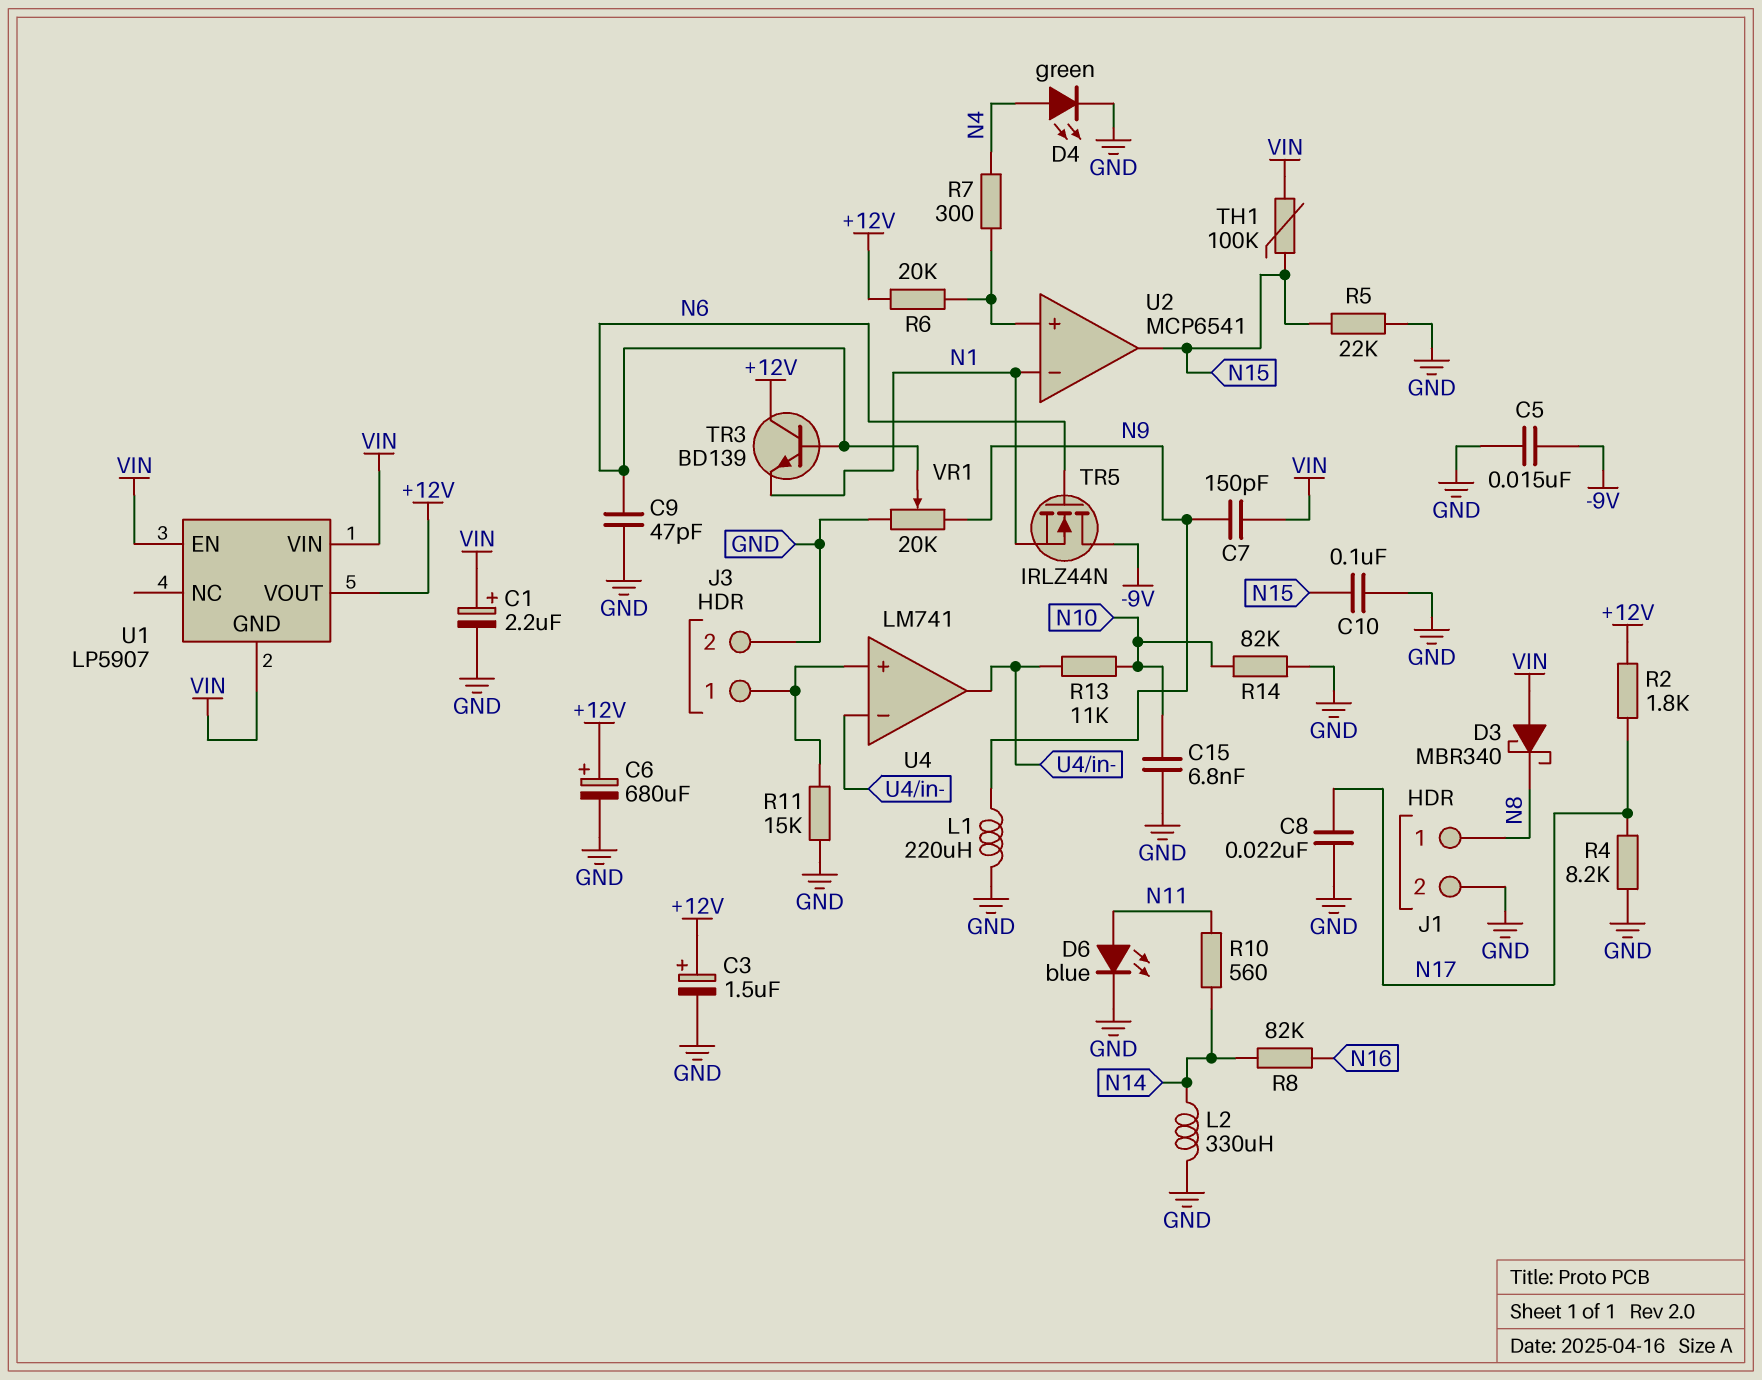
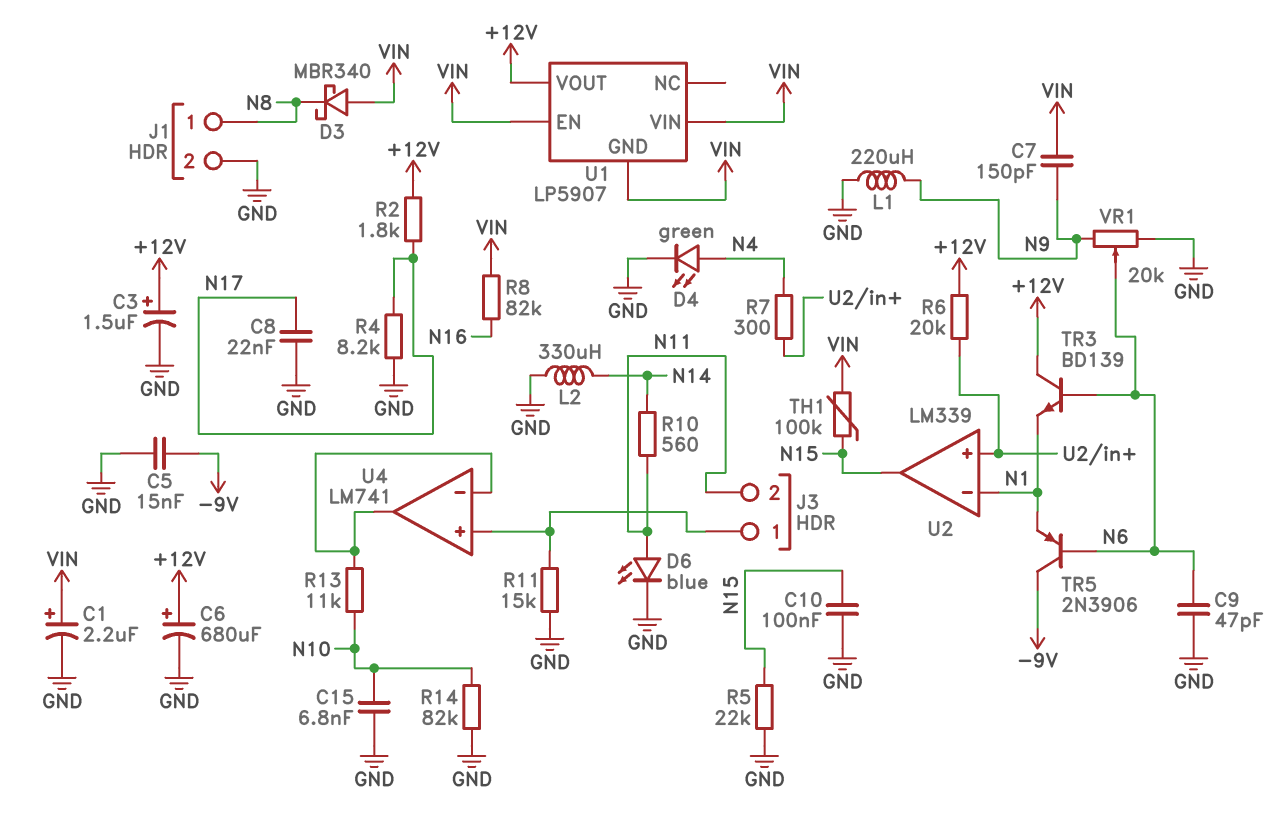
J3 pin 2: GND -> N11
R8: 82k (N14, N16) -> 82k (N16, VIN)
TR5: NMOS IRLZ44N (G N6, D -9V, S N1) -> PNP 2N3906 (B N6, C -9V, E N1)
U2: MCP6541 -> LM339

